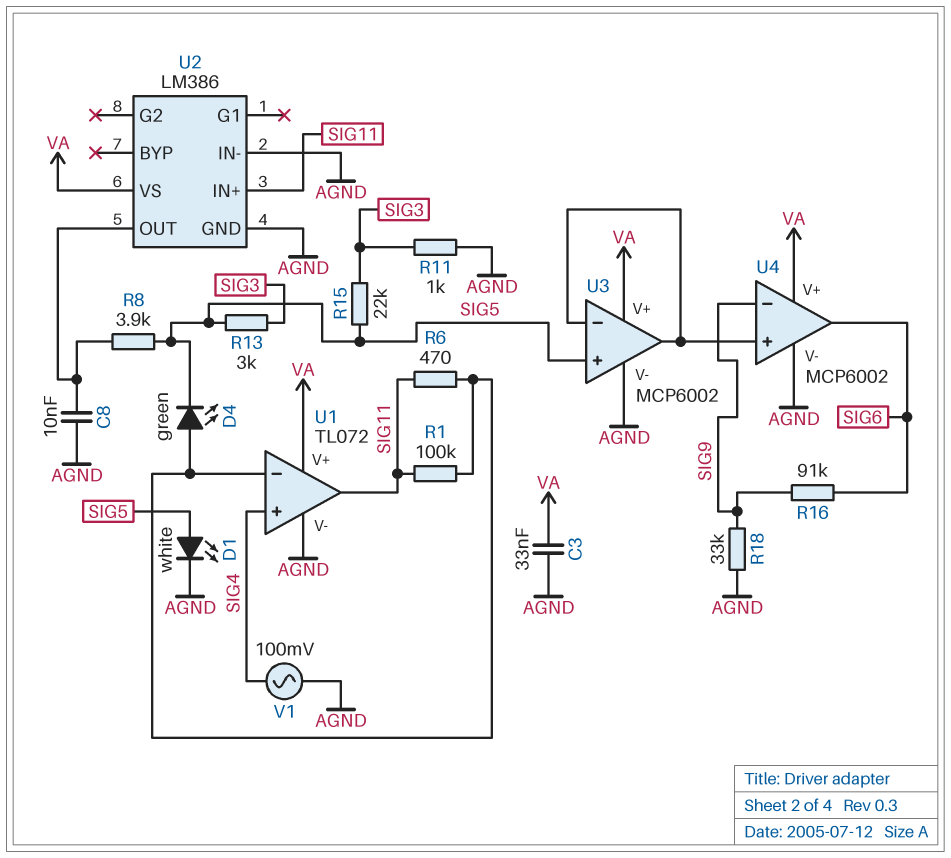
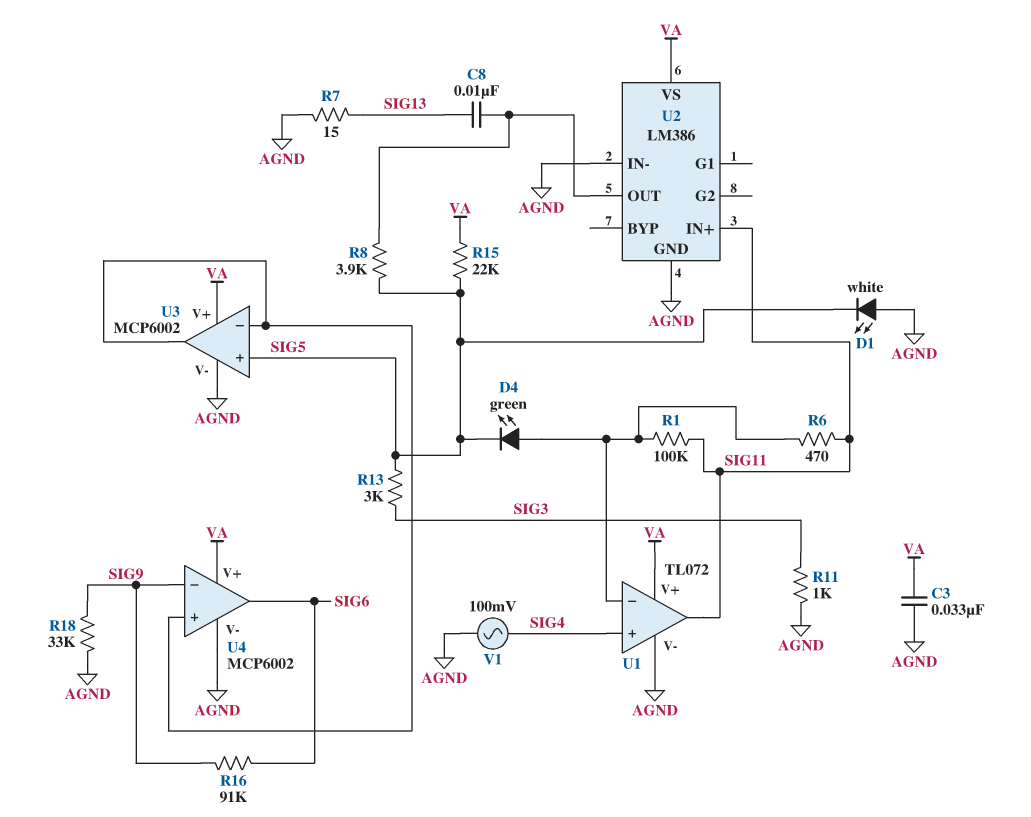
C8: 10nF (AGND, U2/OUT) -> 10nF (SIG13, U2/OUT)
D1: LED white (A SIG5, K AGND) -> LED white (A AGND, K SIG5)
R7: none -> 15 (AGND, SIG13)
R15: 22k (SIG3, SIG5) -> 22k (SIG5, VA)

